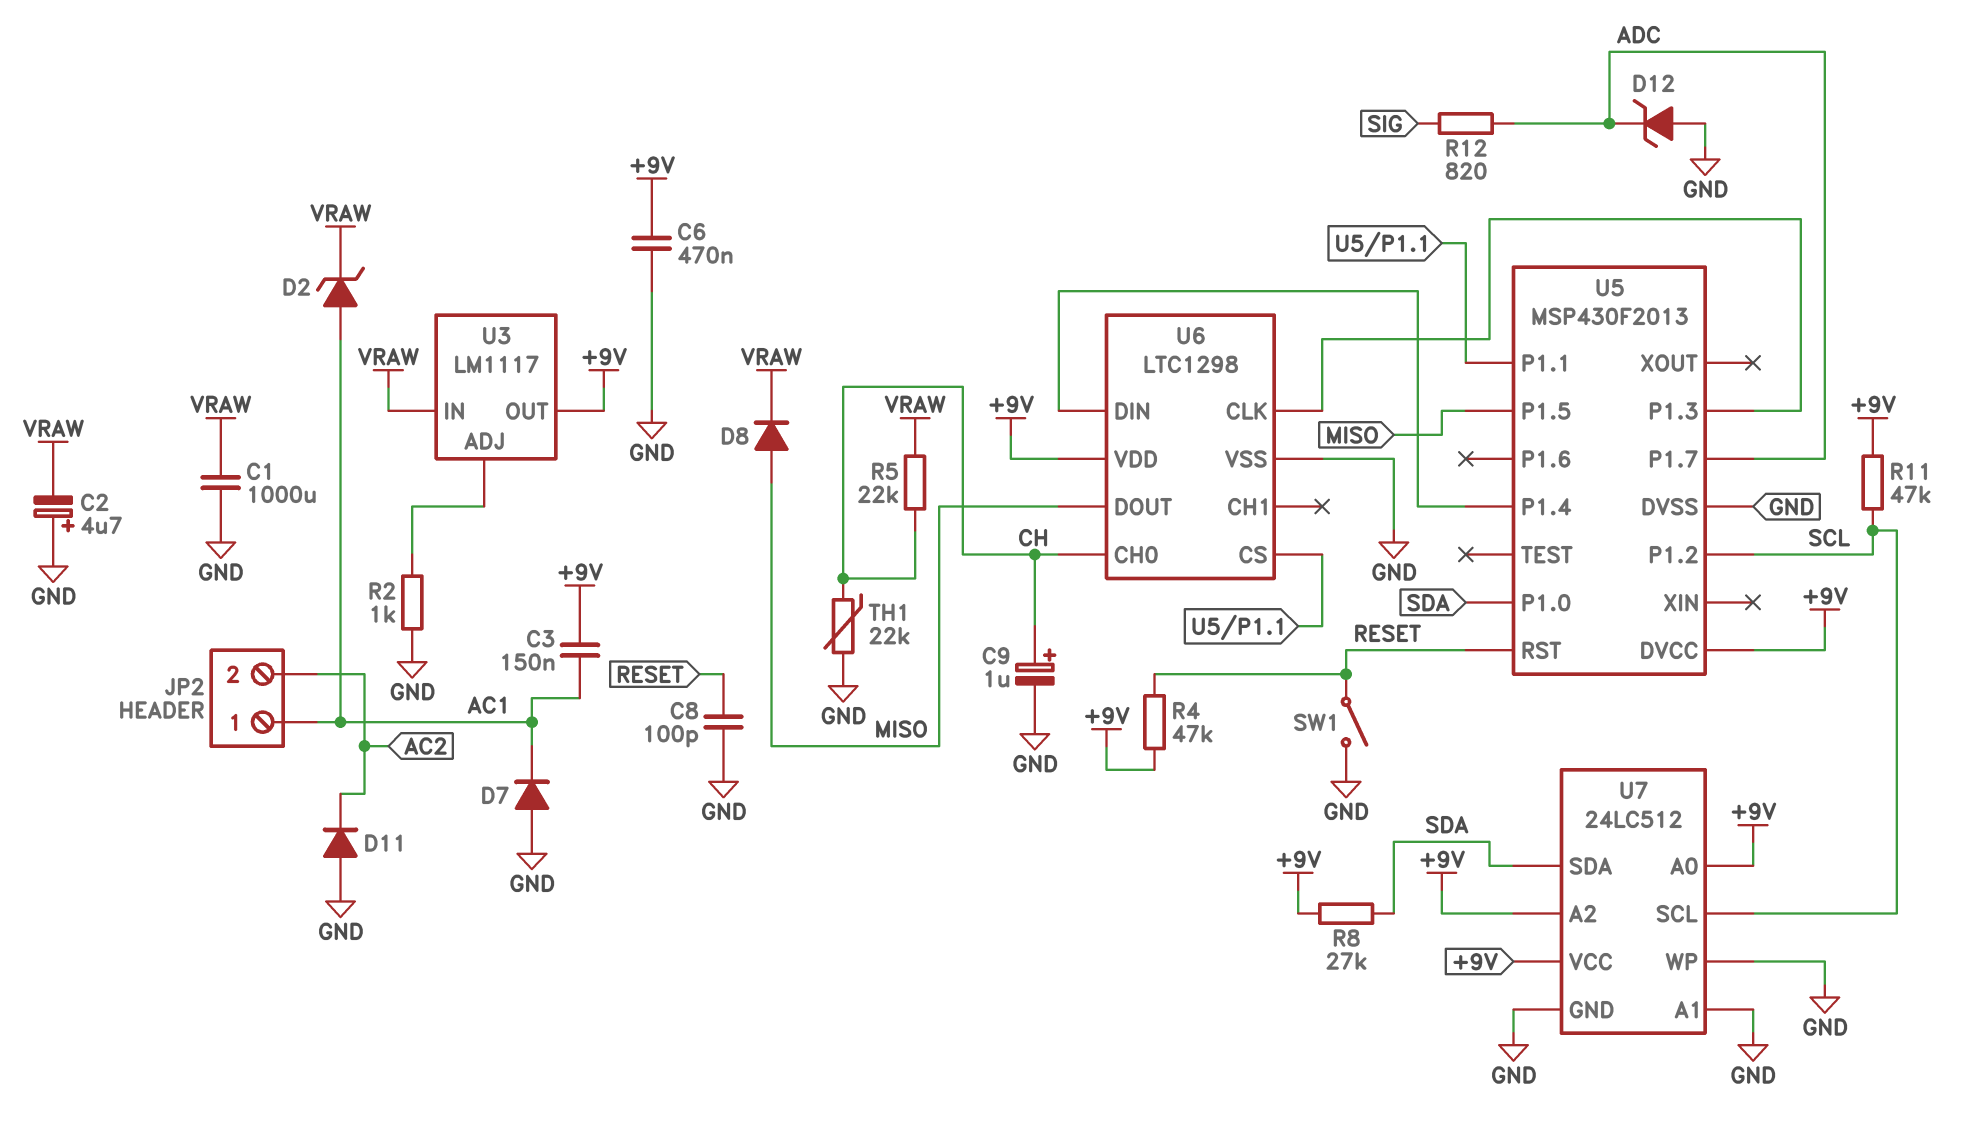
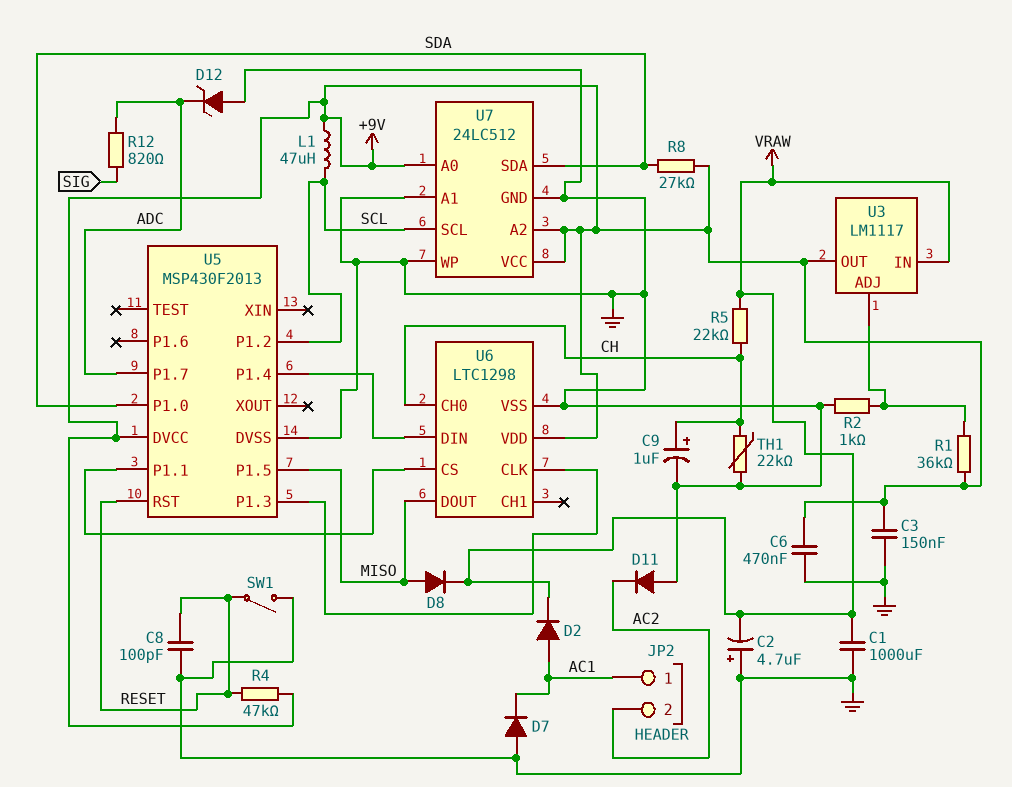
C3: 150nF (+9V, AC1) -> 150nF (+9V, GND)
D2: zener (A AC1, K VRAW) -> diode (A AC1, K VRAW)
L1: none -> 47uH (+9V, SCL)
R1: none -> 36k (+9V, U3/ADJ)
R11: 47k (+9V, SCL) -> none

